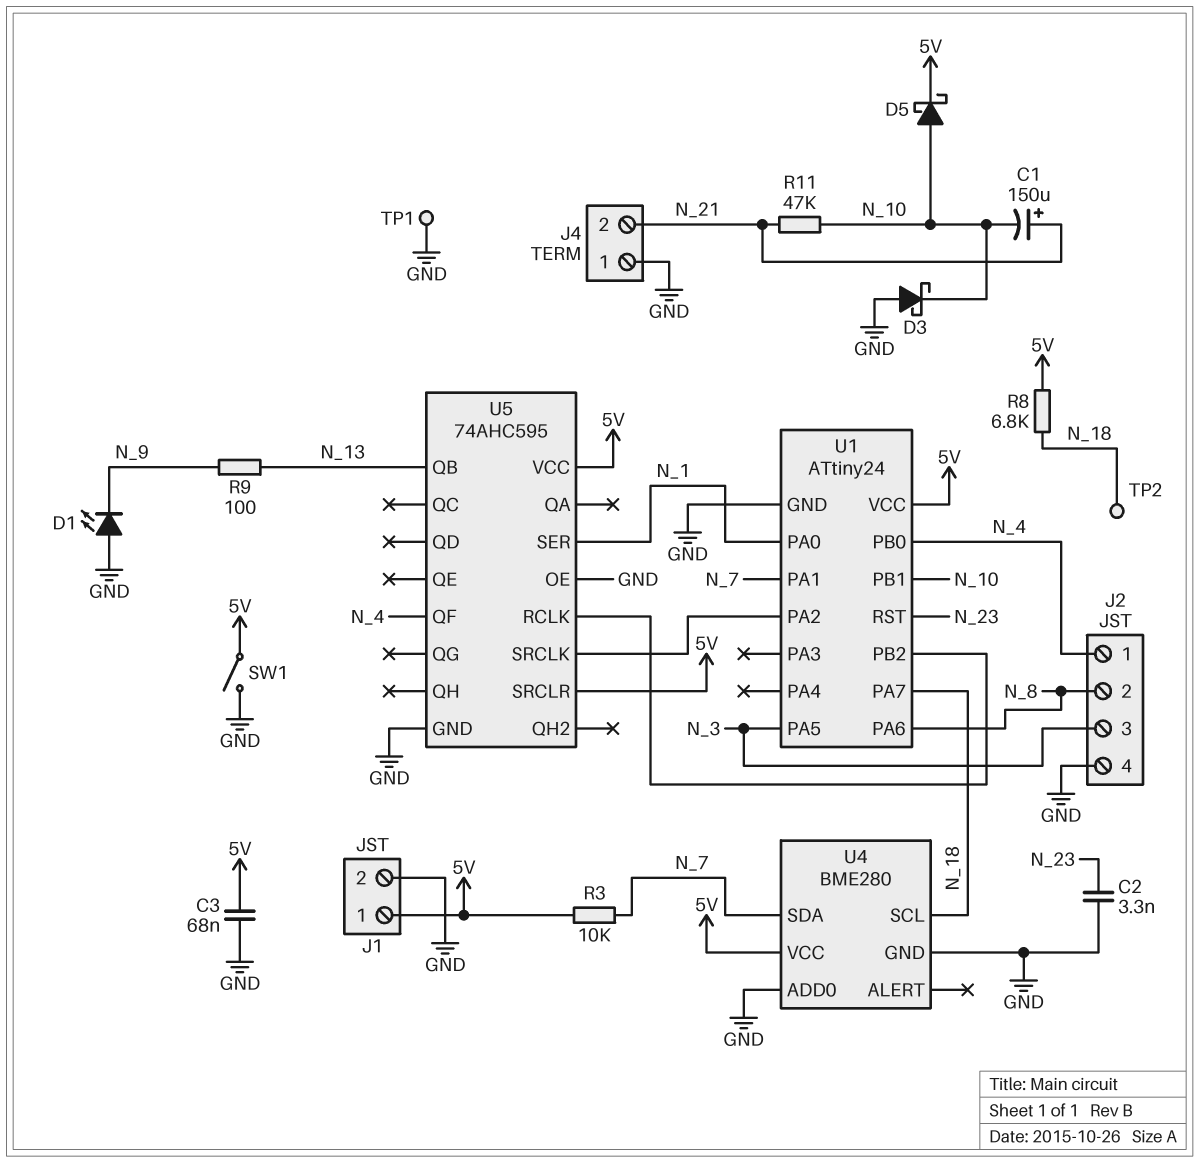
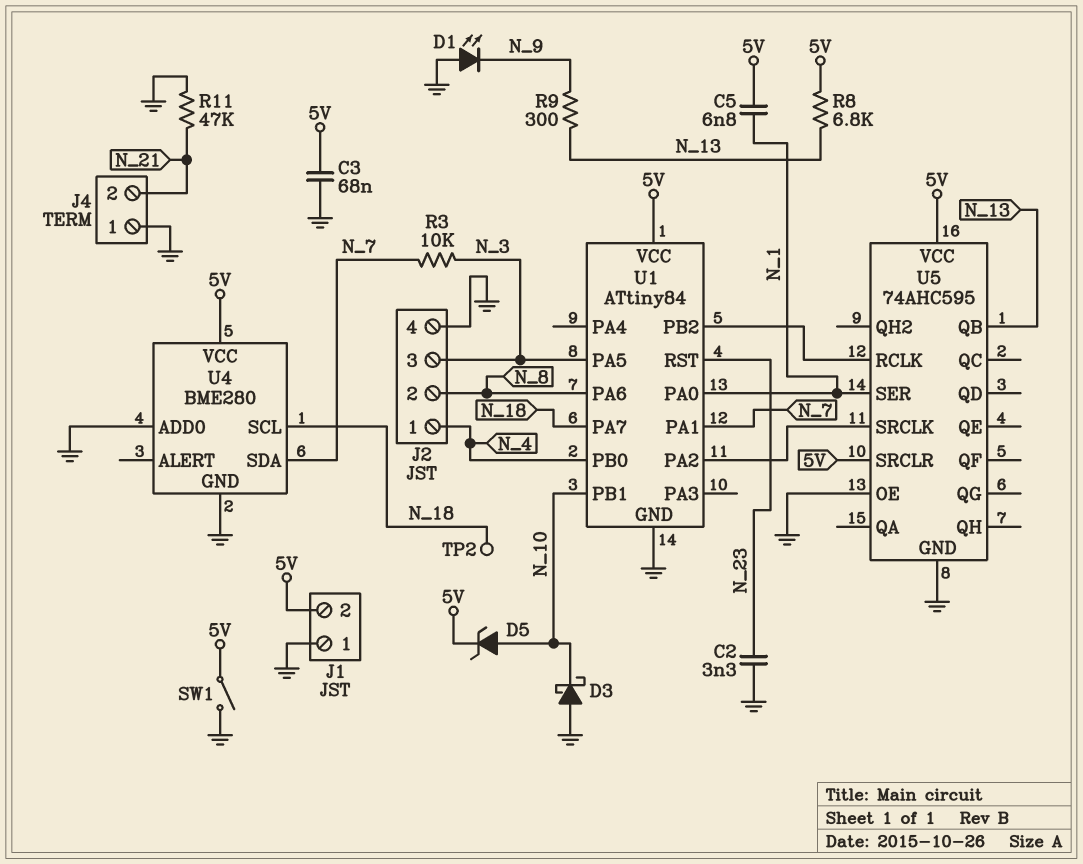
C1: 150uF (plus N_21, minus N_10) -> none
C5: none -> 6.8nF (5V, N_1)
D5: schottky (A N_10, K 5V) -> zener (A N_10, K 5V)
J1 pin 1: 5V -> GND
J1 pin 2: GND -> 5V
R3: 10k (5V, N_7) -> 10k (N_3, N_7)
R8: 6.8k (5V, N_18) -> 6.8k (5V, N_13)
R9: 100 (N_9, N_13) -> 300 (N_9, N_13)
R11: 47k (N_10, N_21) -> 47k (GND, N_21)
TP1: test point (GND) -> none
U1: ATtiny24 -> ATtiny84
U5 pin QF: N_4 -> none

